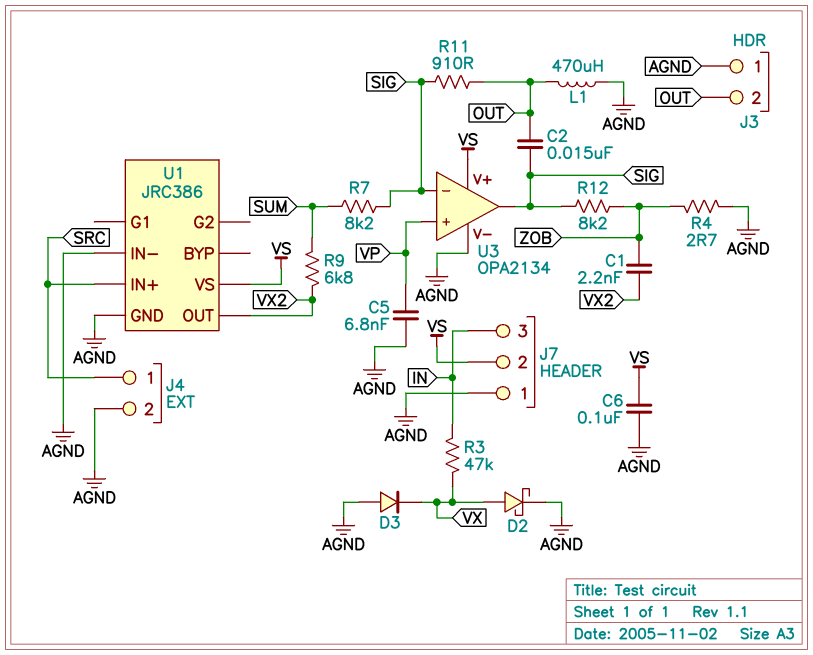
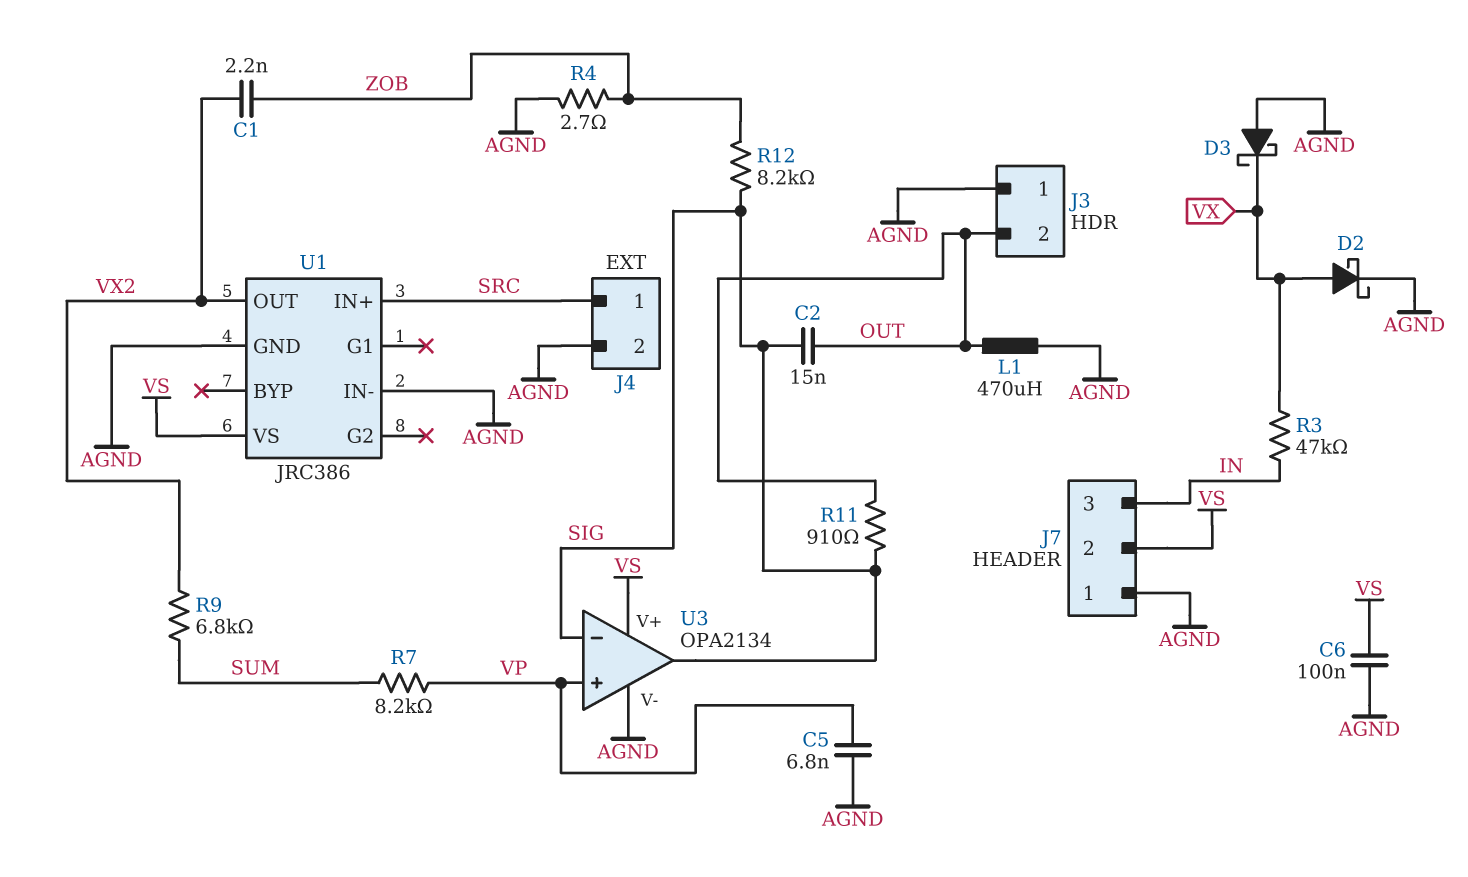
D3: diode (A AGND, K VX) -> schottky (A AGND, K VX)
R7: 8.2k (SIG, SUM) -> 8.2k (SUM, VP)

